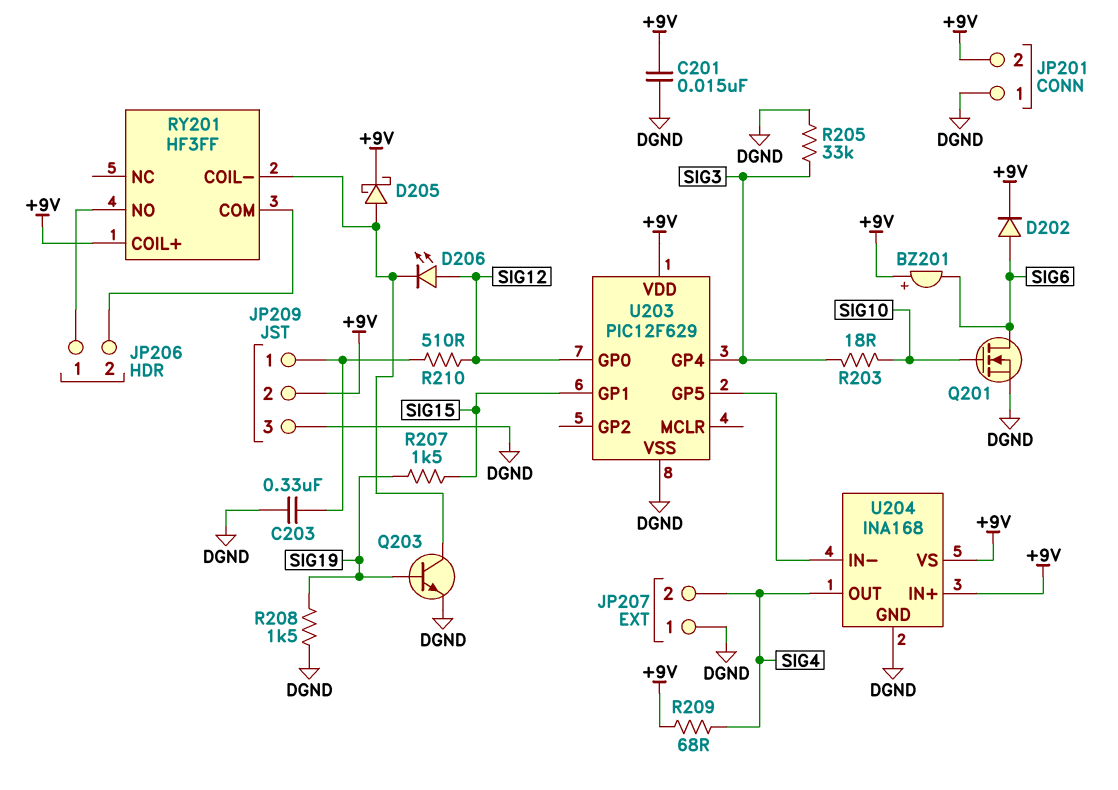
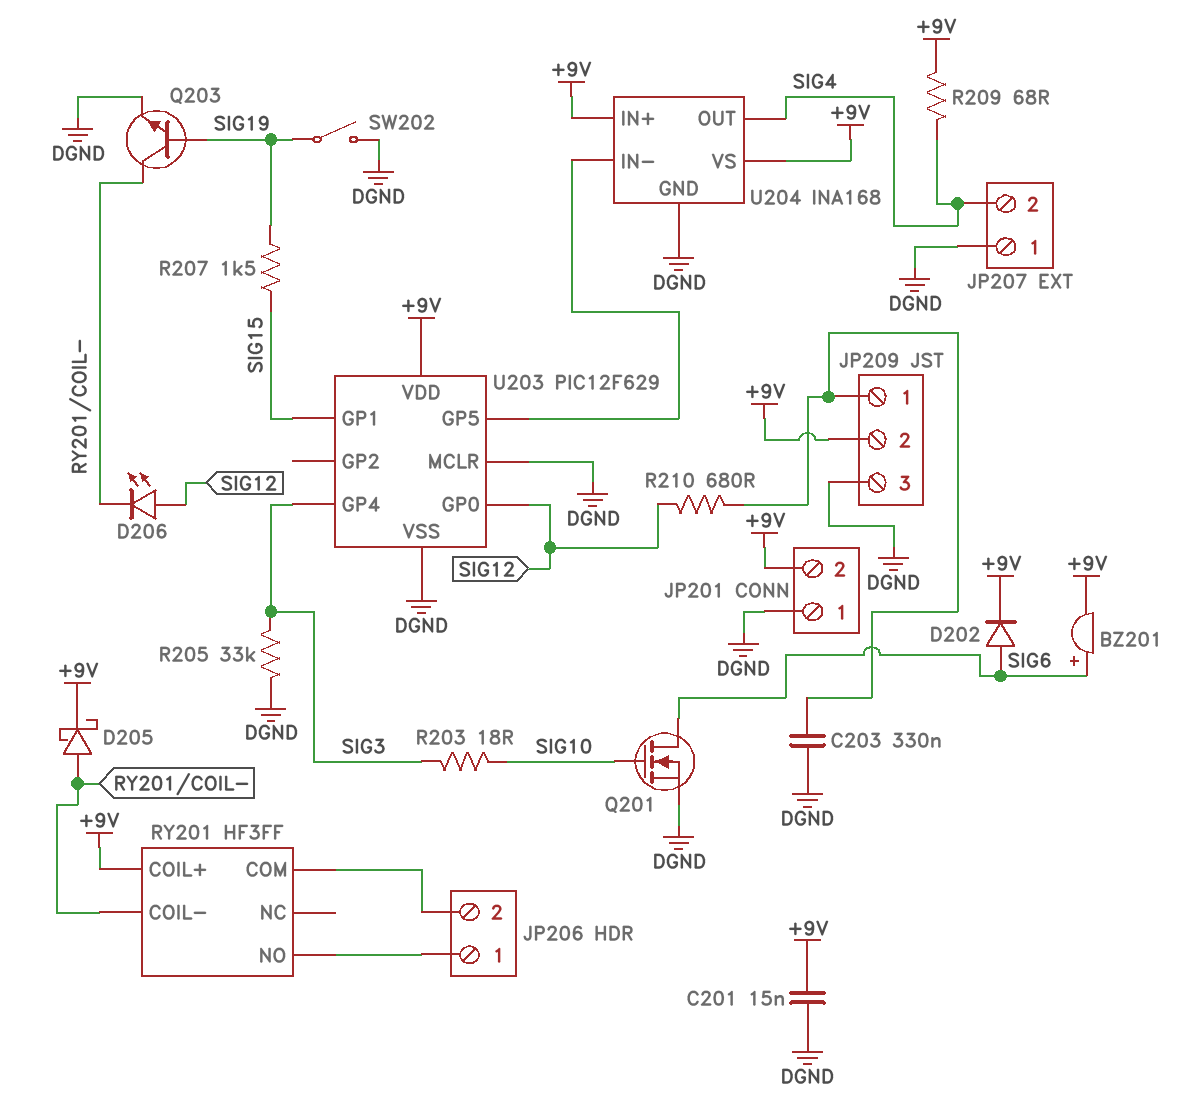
BZ201: buzzer (plus +9V, minus SIG6) -> buzzer (plus SIG6, minus +9V)
R208: 1.5k (DGND, SIG19) -> none
R210: 510 (JP209/1, SIG12) -> 680 (JP209/1, SIG12)
SW202: none -> switch (DGND, SIG19)
U203 pin MCLR: none -> DGND

